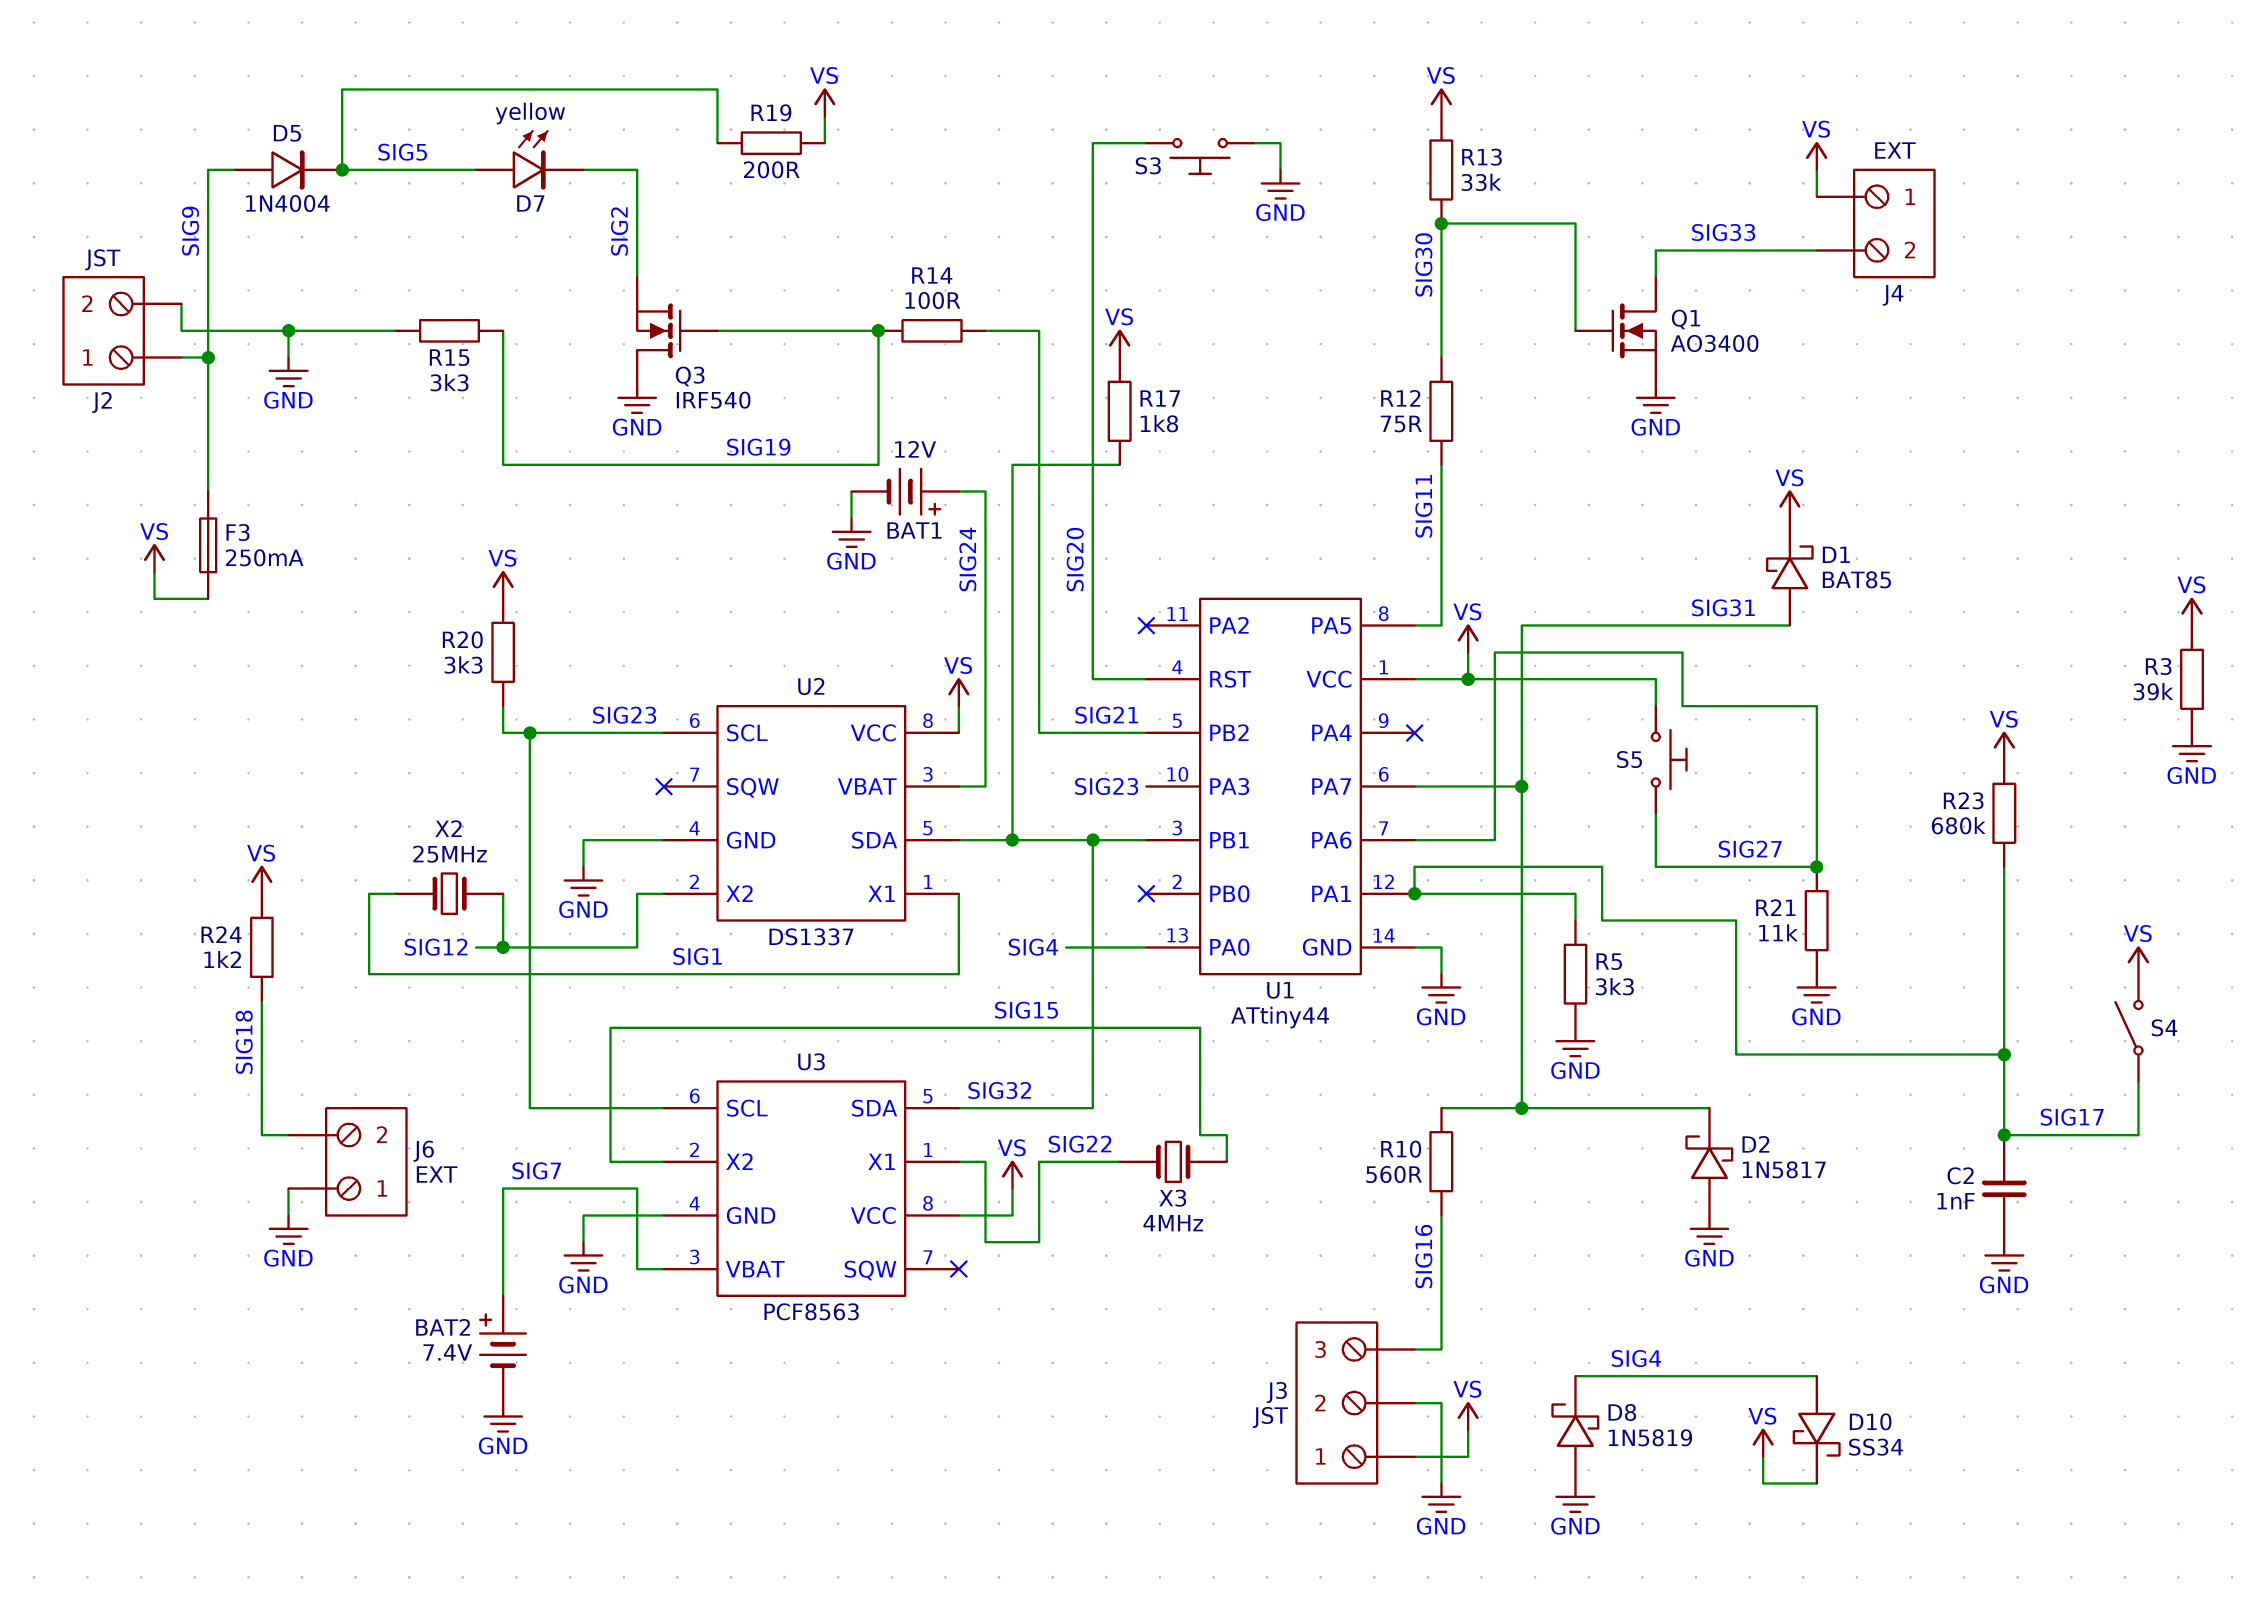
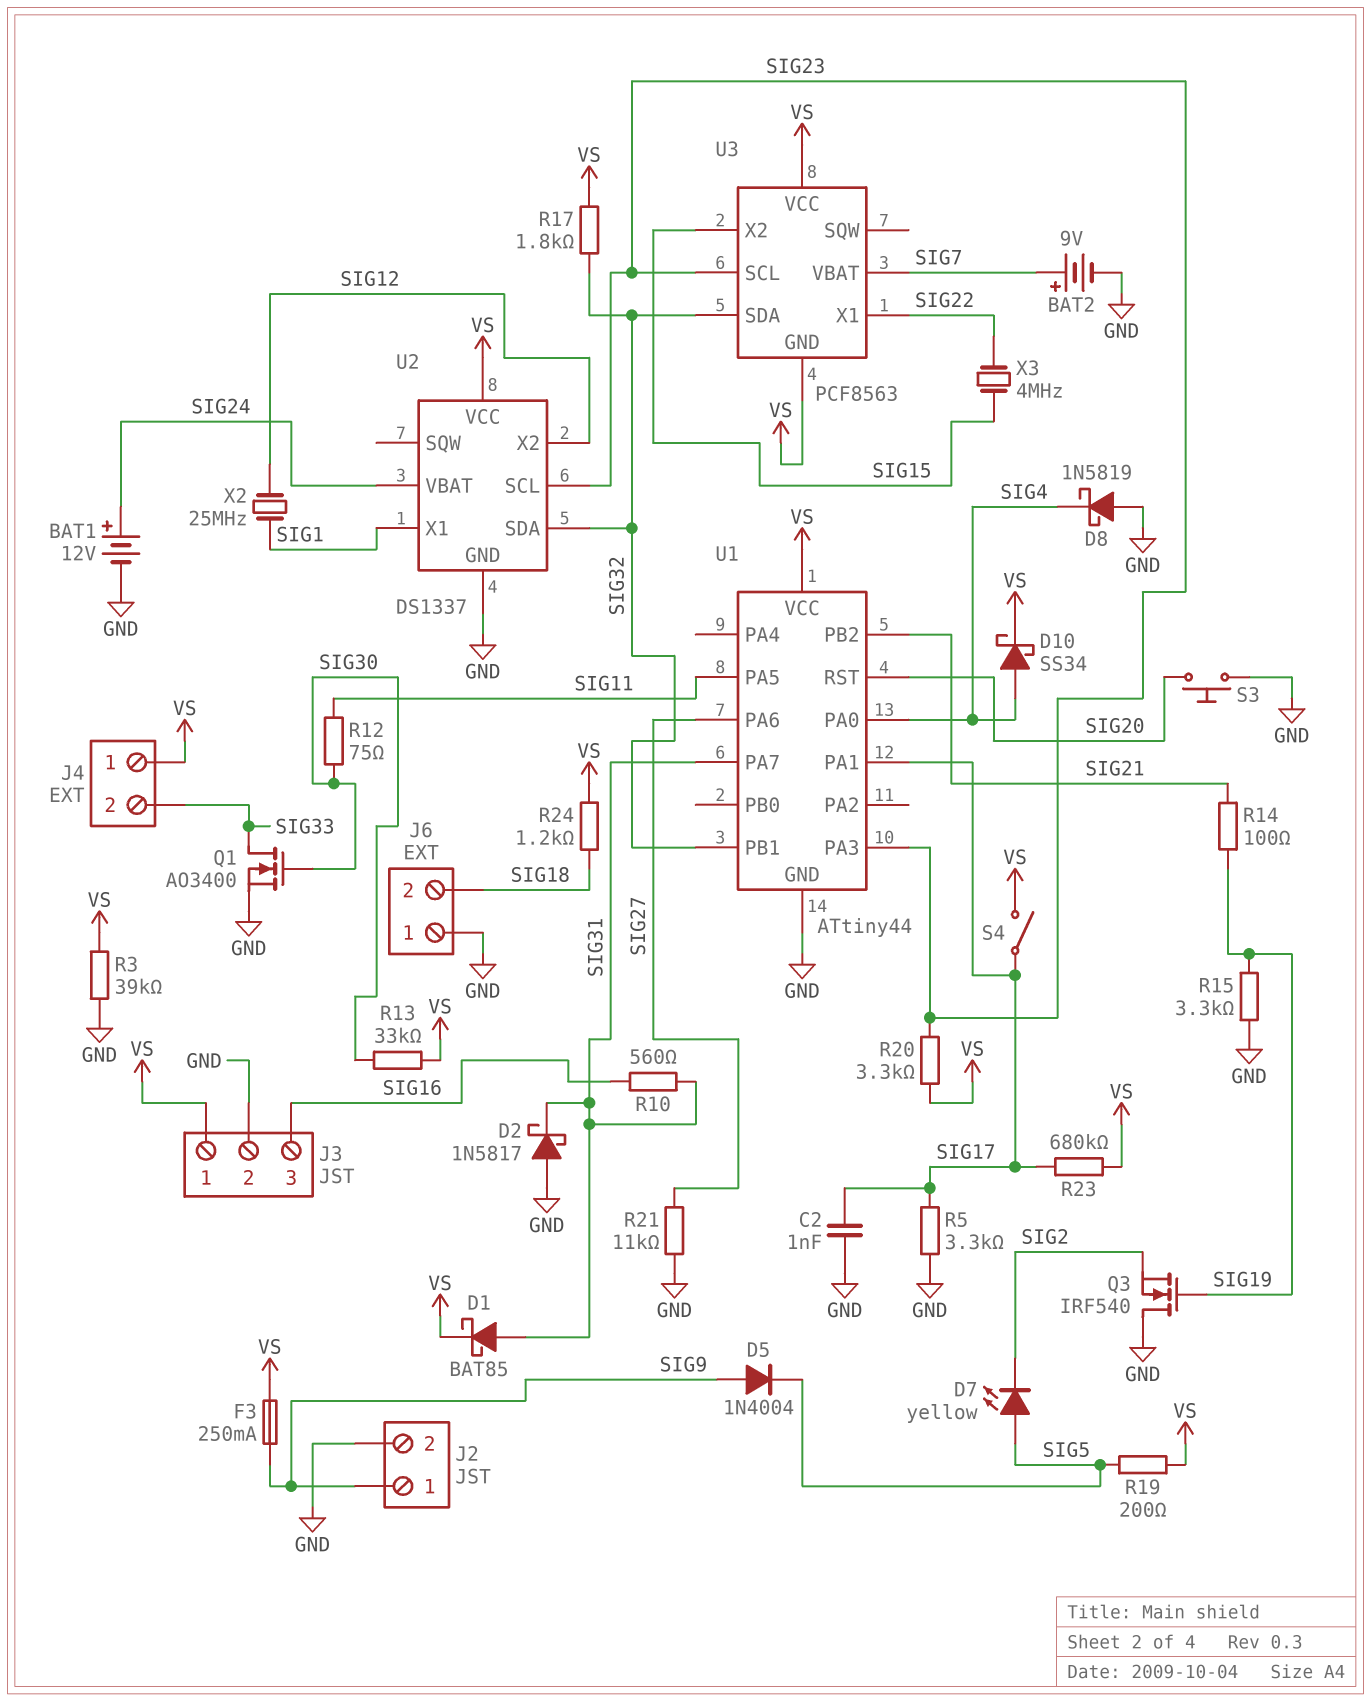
BAT2: 7.4V (plus SIG7, minus GND) -> 9V (plus SIG7, minus GND)
S5: button (SIG27, VS) -> none
U3 pin GND: GND -> VS

